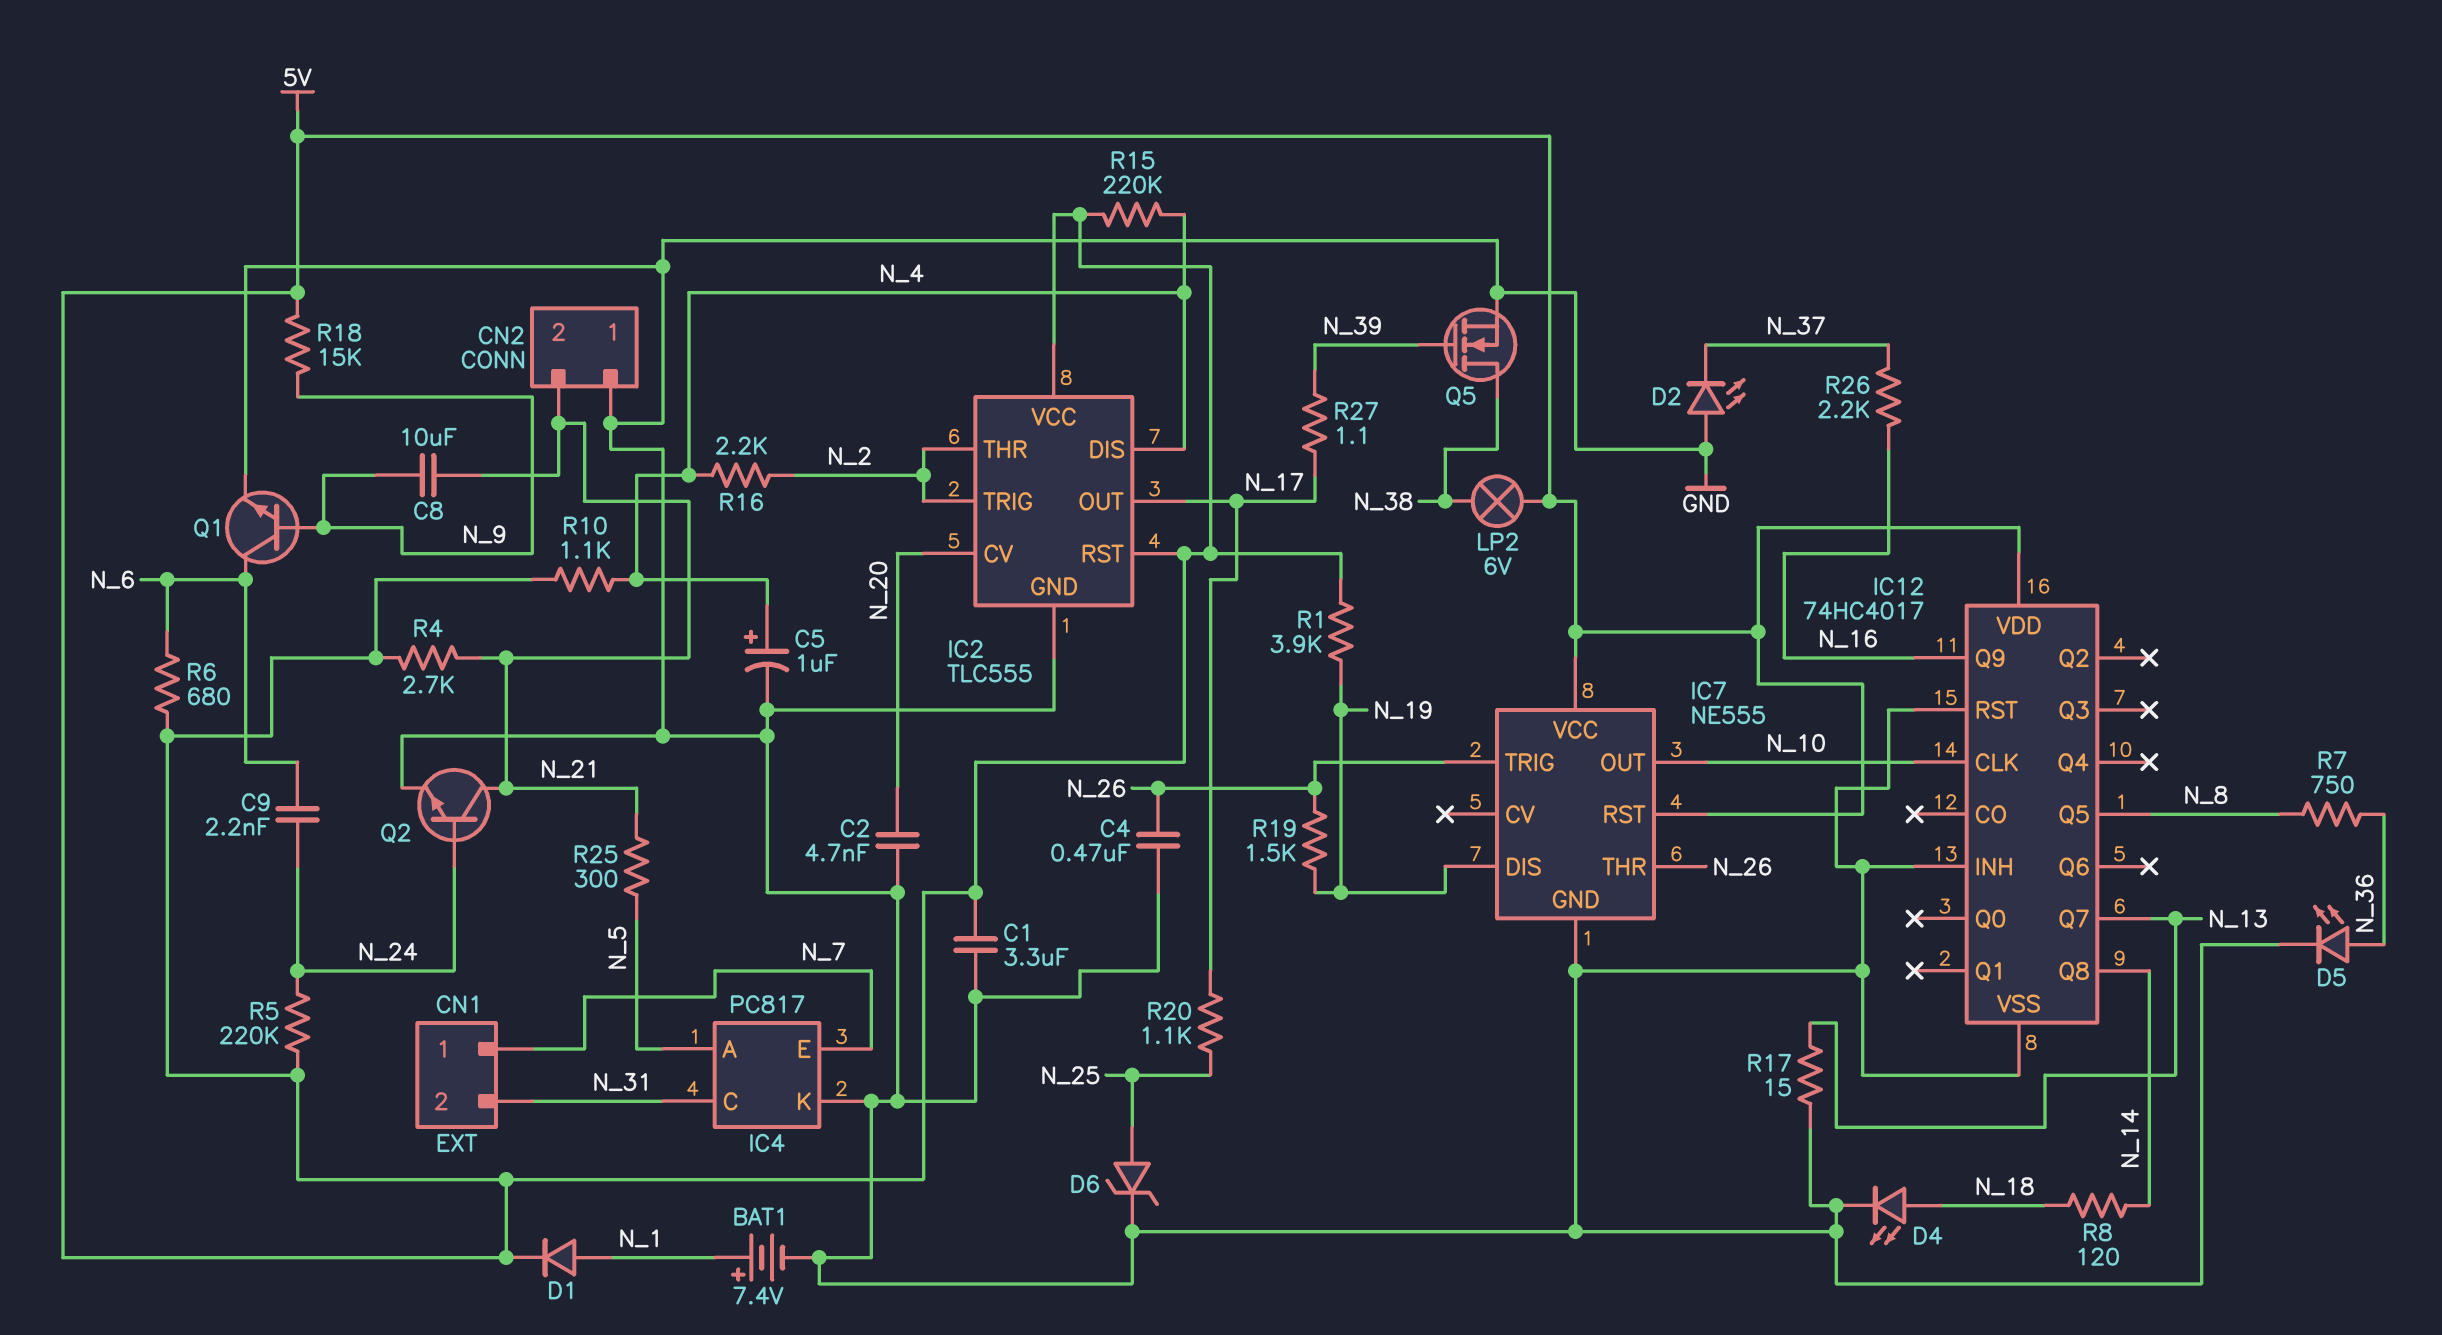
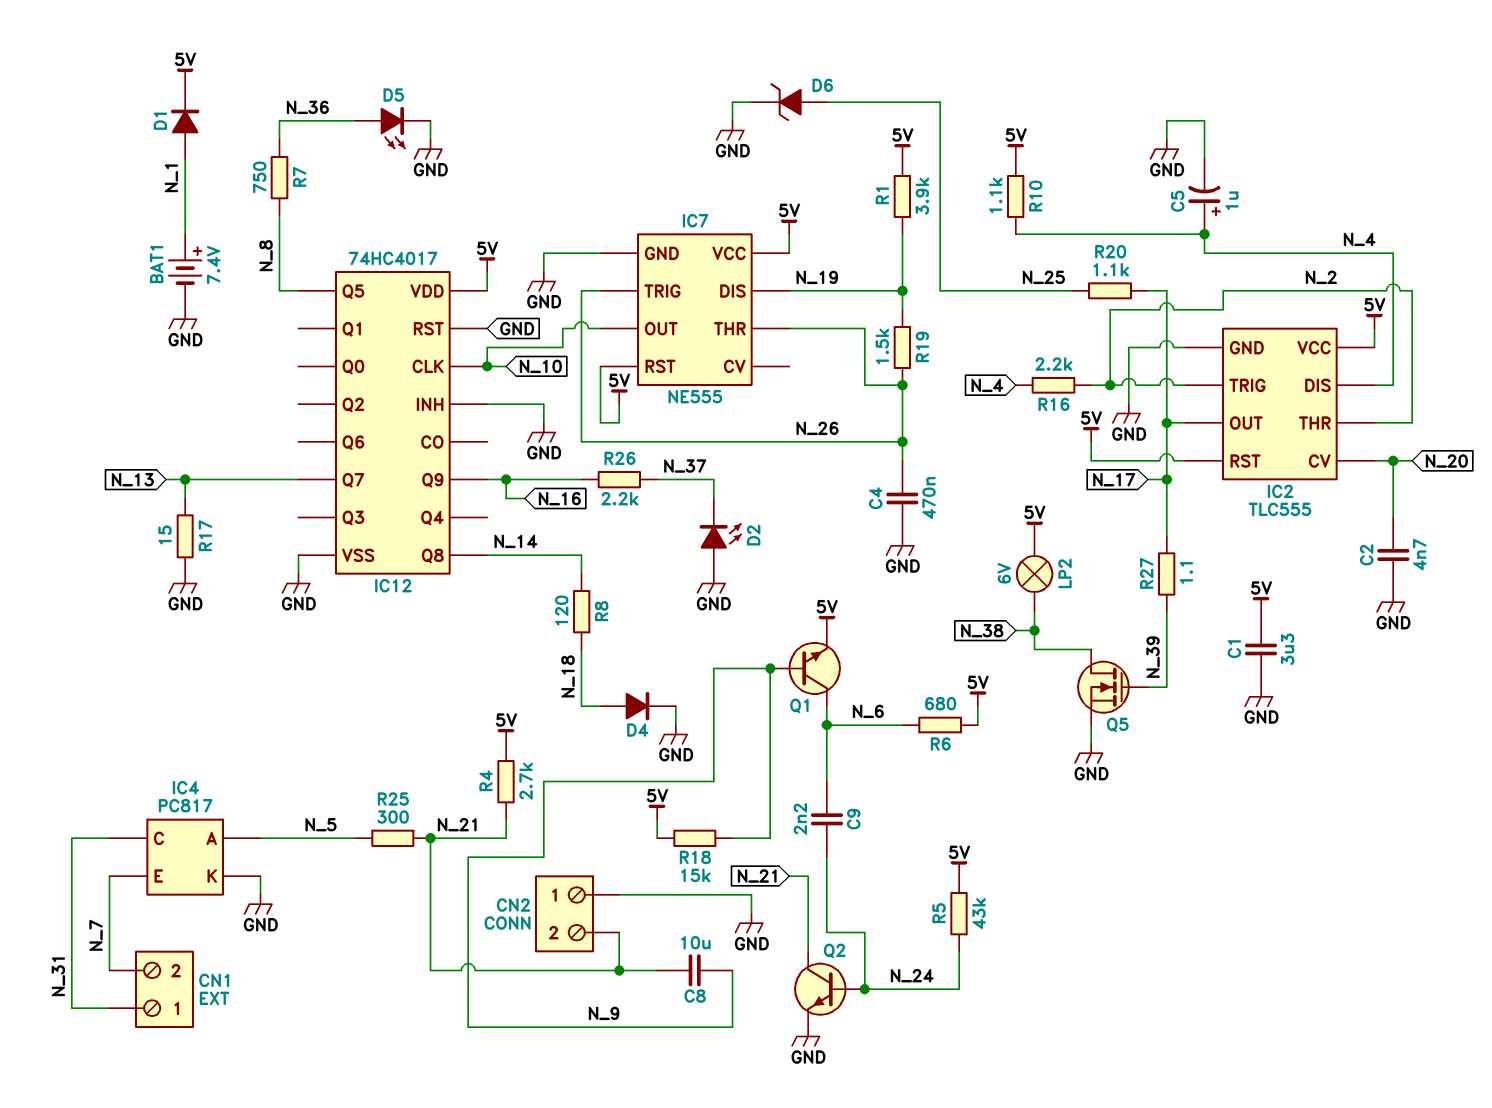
CN1 pin 1: N_7 -> N_31
CN1 pin 2: N_31 -> N_7
D4: LED (A N_18, K GND) -> diode (A N_18, K GND)
Q1: NPN (B N_9, C N_6, E GND) -> NPN (B N_9, C N_6, E 5V)
R5: 220k (5V, N_24) -> 43k (5V, N_24)
R15: 220k (5V, N_4) -> none

